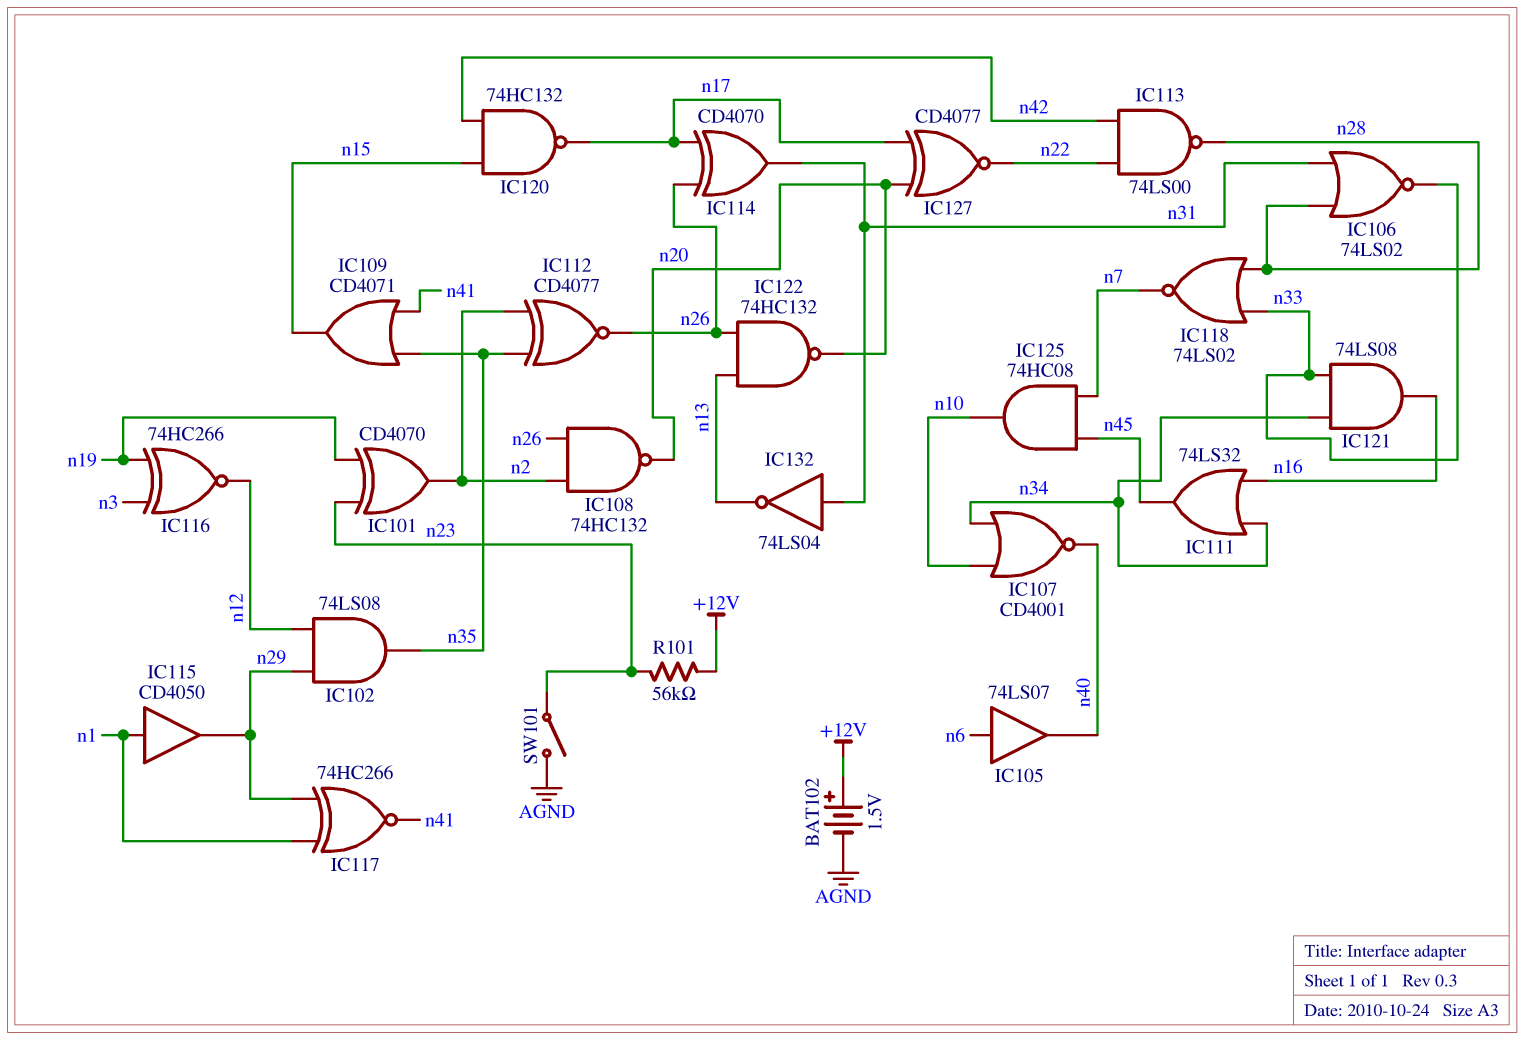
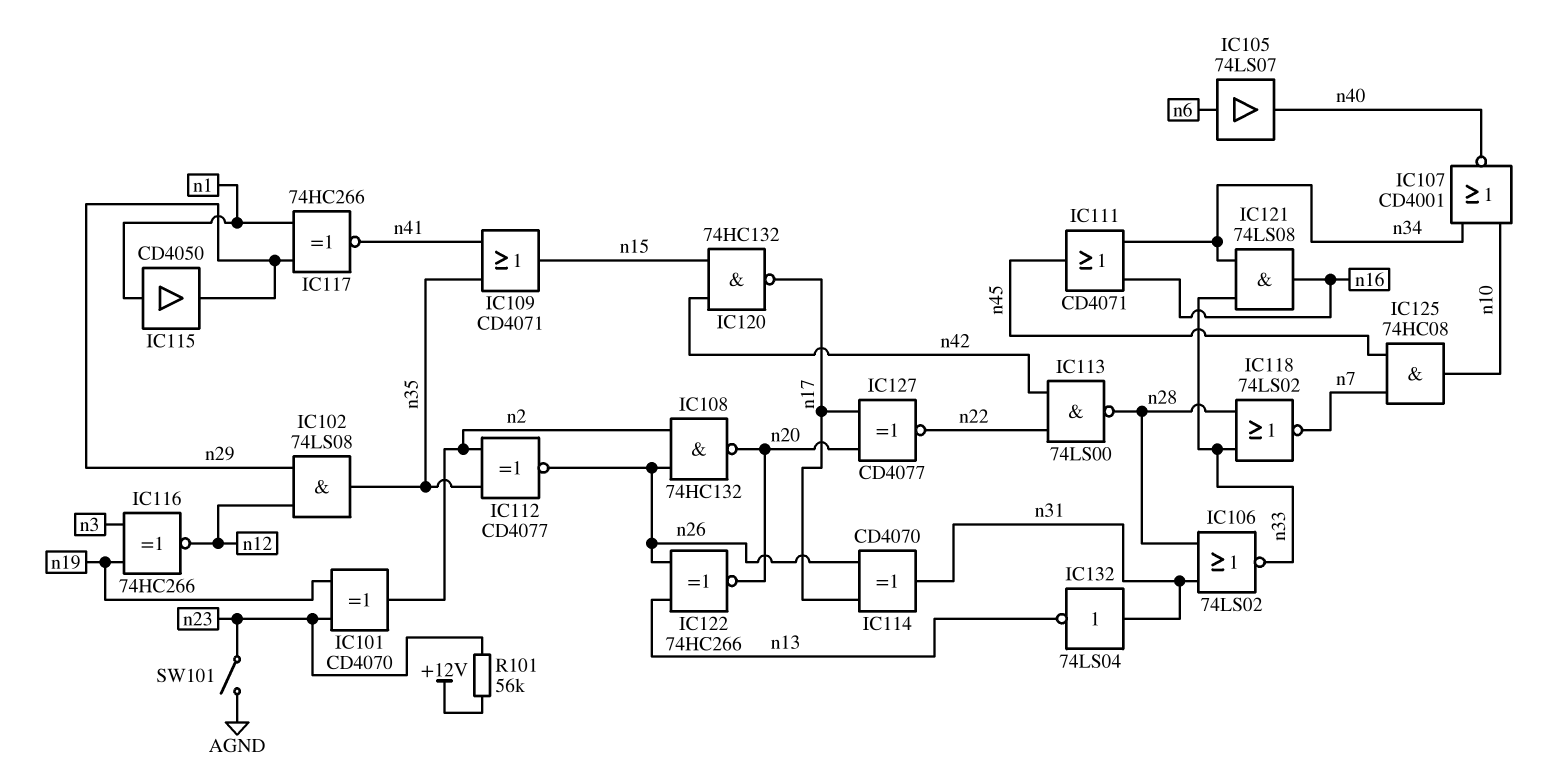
BAT102: 1.5V (plus +12V, minus AGND) -> none
IC111: OR 74LS32 (in n16, in n34, out n45) -> OR CD4071 (in n16, in n34, out n45)
IC122: NAND 74HC132 (in n13, in n26, out n20) -> XNOR 74HC266 (in n13, in n26, out n20)

